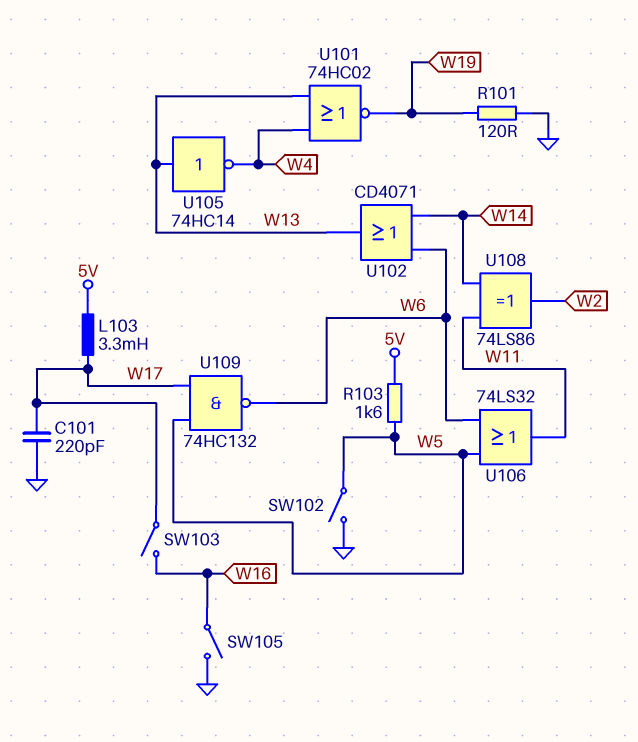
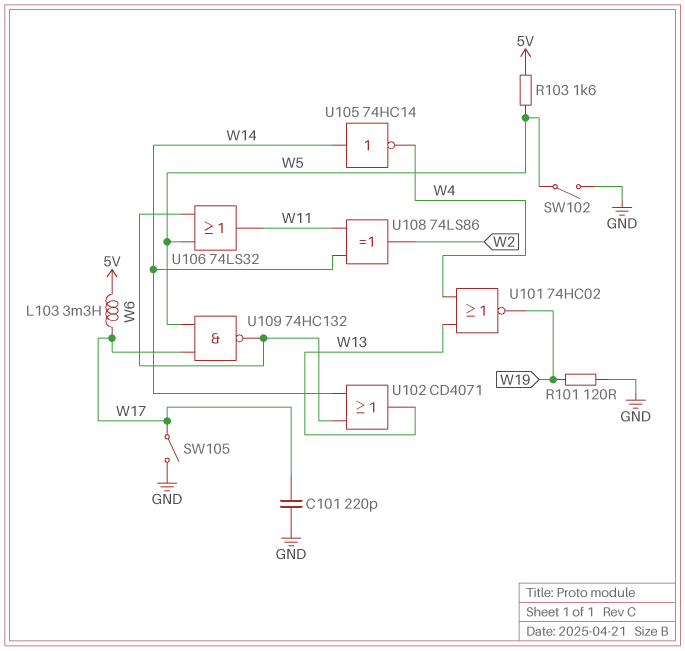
SW103: switch (W16, W17) -> none
SW105: switch (GND, W16) -> switch (GND, W17)
U105: NOT 74HC14 (in W13, out W4) -> NOT 74HC14 (in W14, out W4)

